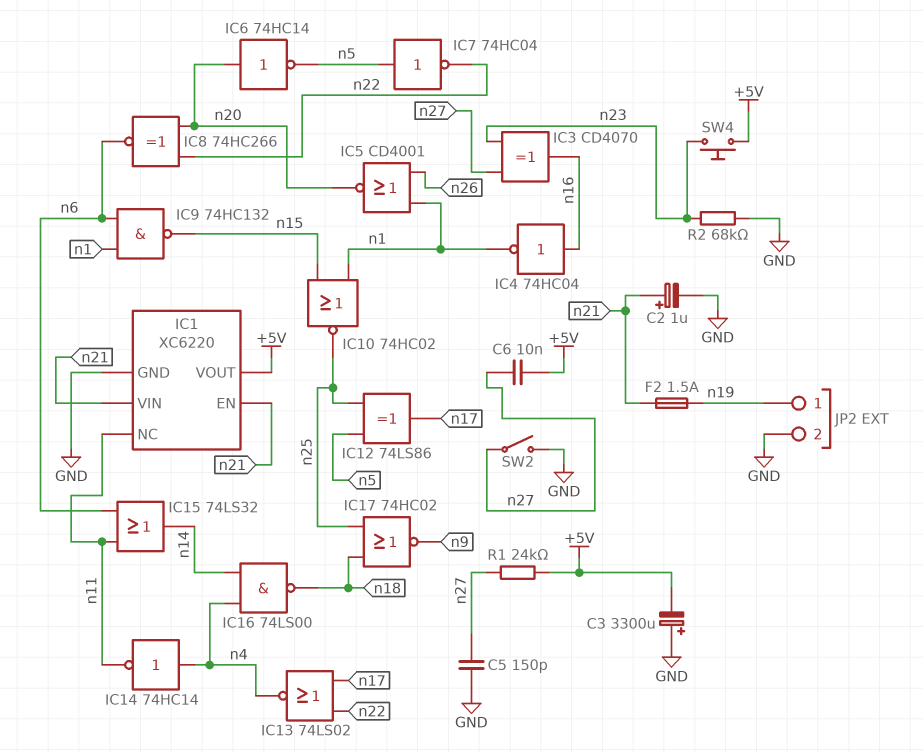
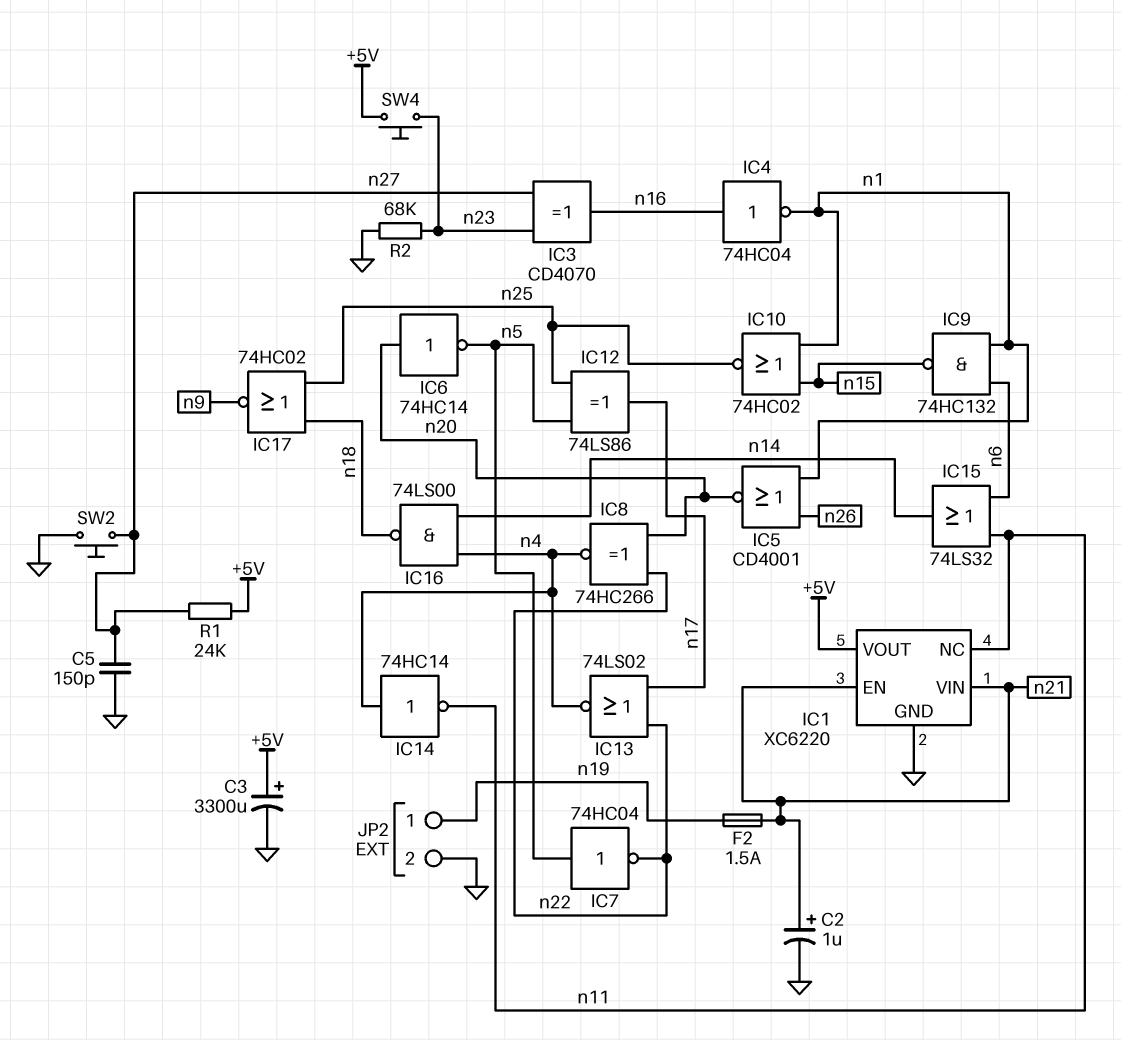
C3: 3300uF (plus GND, minus +5V) -> 3300uF (plus +5V, minus GND)
C6: 10nF (+5V, n27) -> none
IC8: XNOR 74HC266 (in n20, in n22, out n6) -> XNOR 74HC266 (in n20, in n22, out n4)
SW2: switch (GND, n27) -> button (GND, n27)

